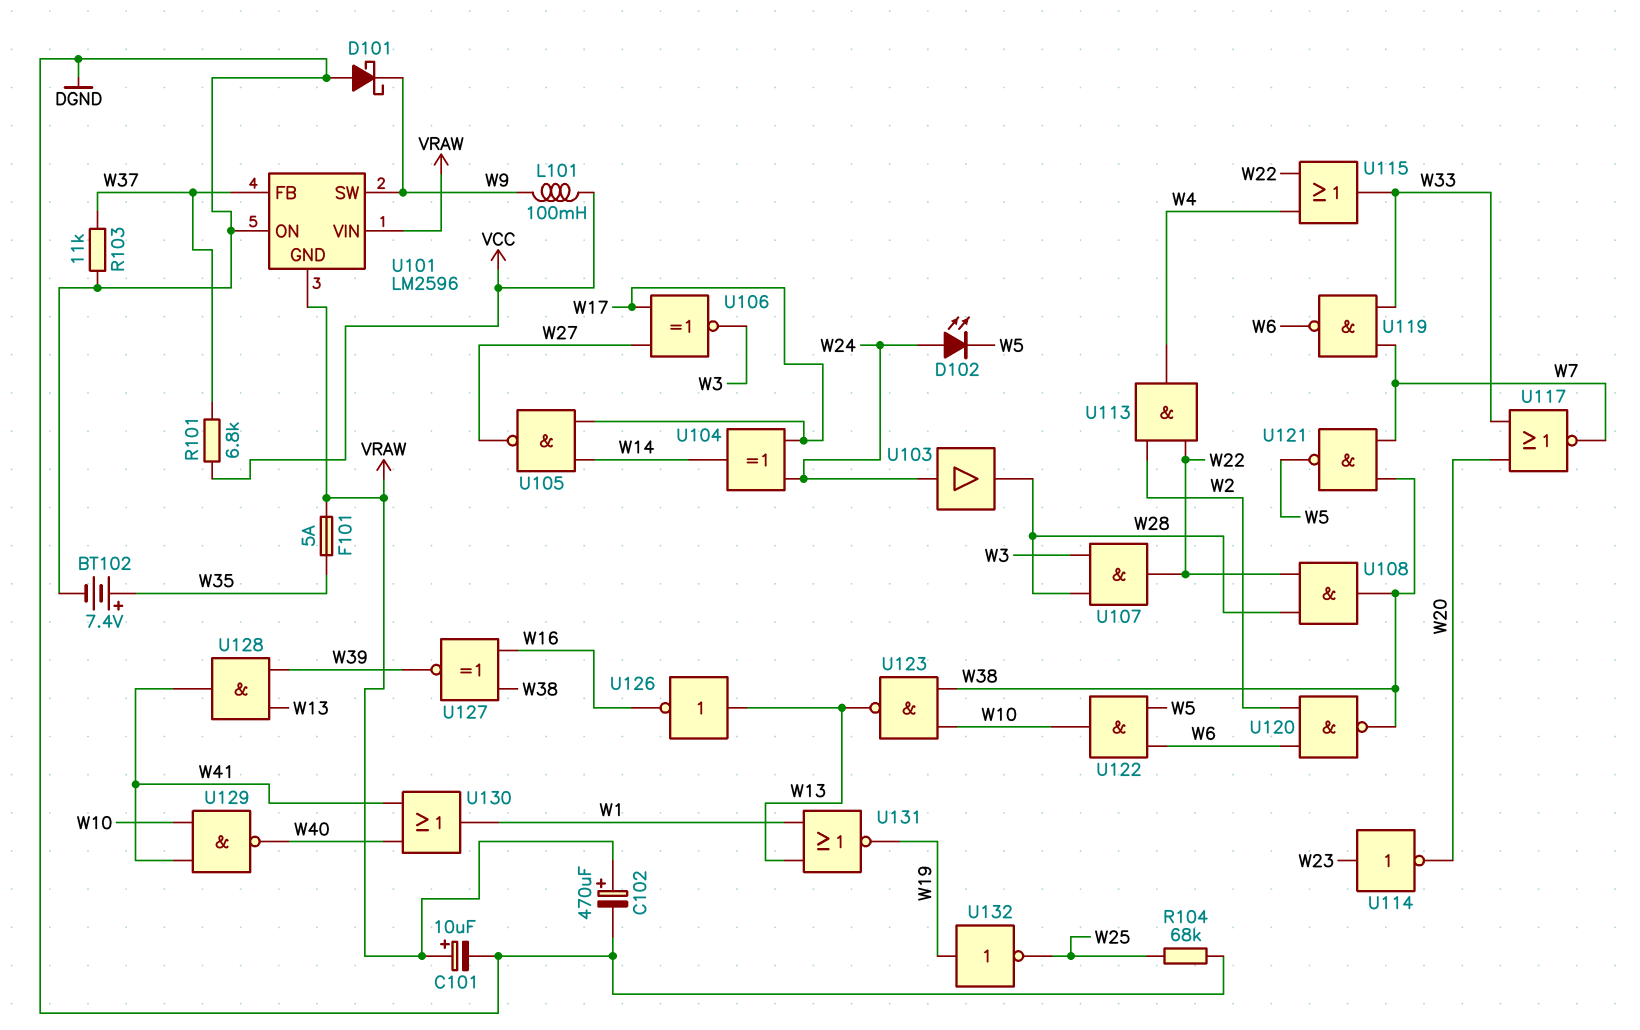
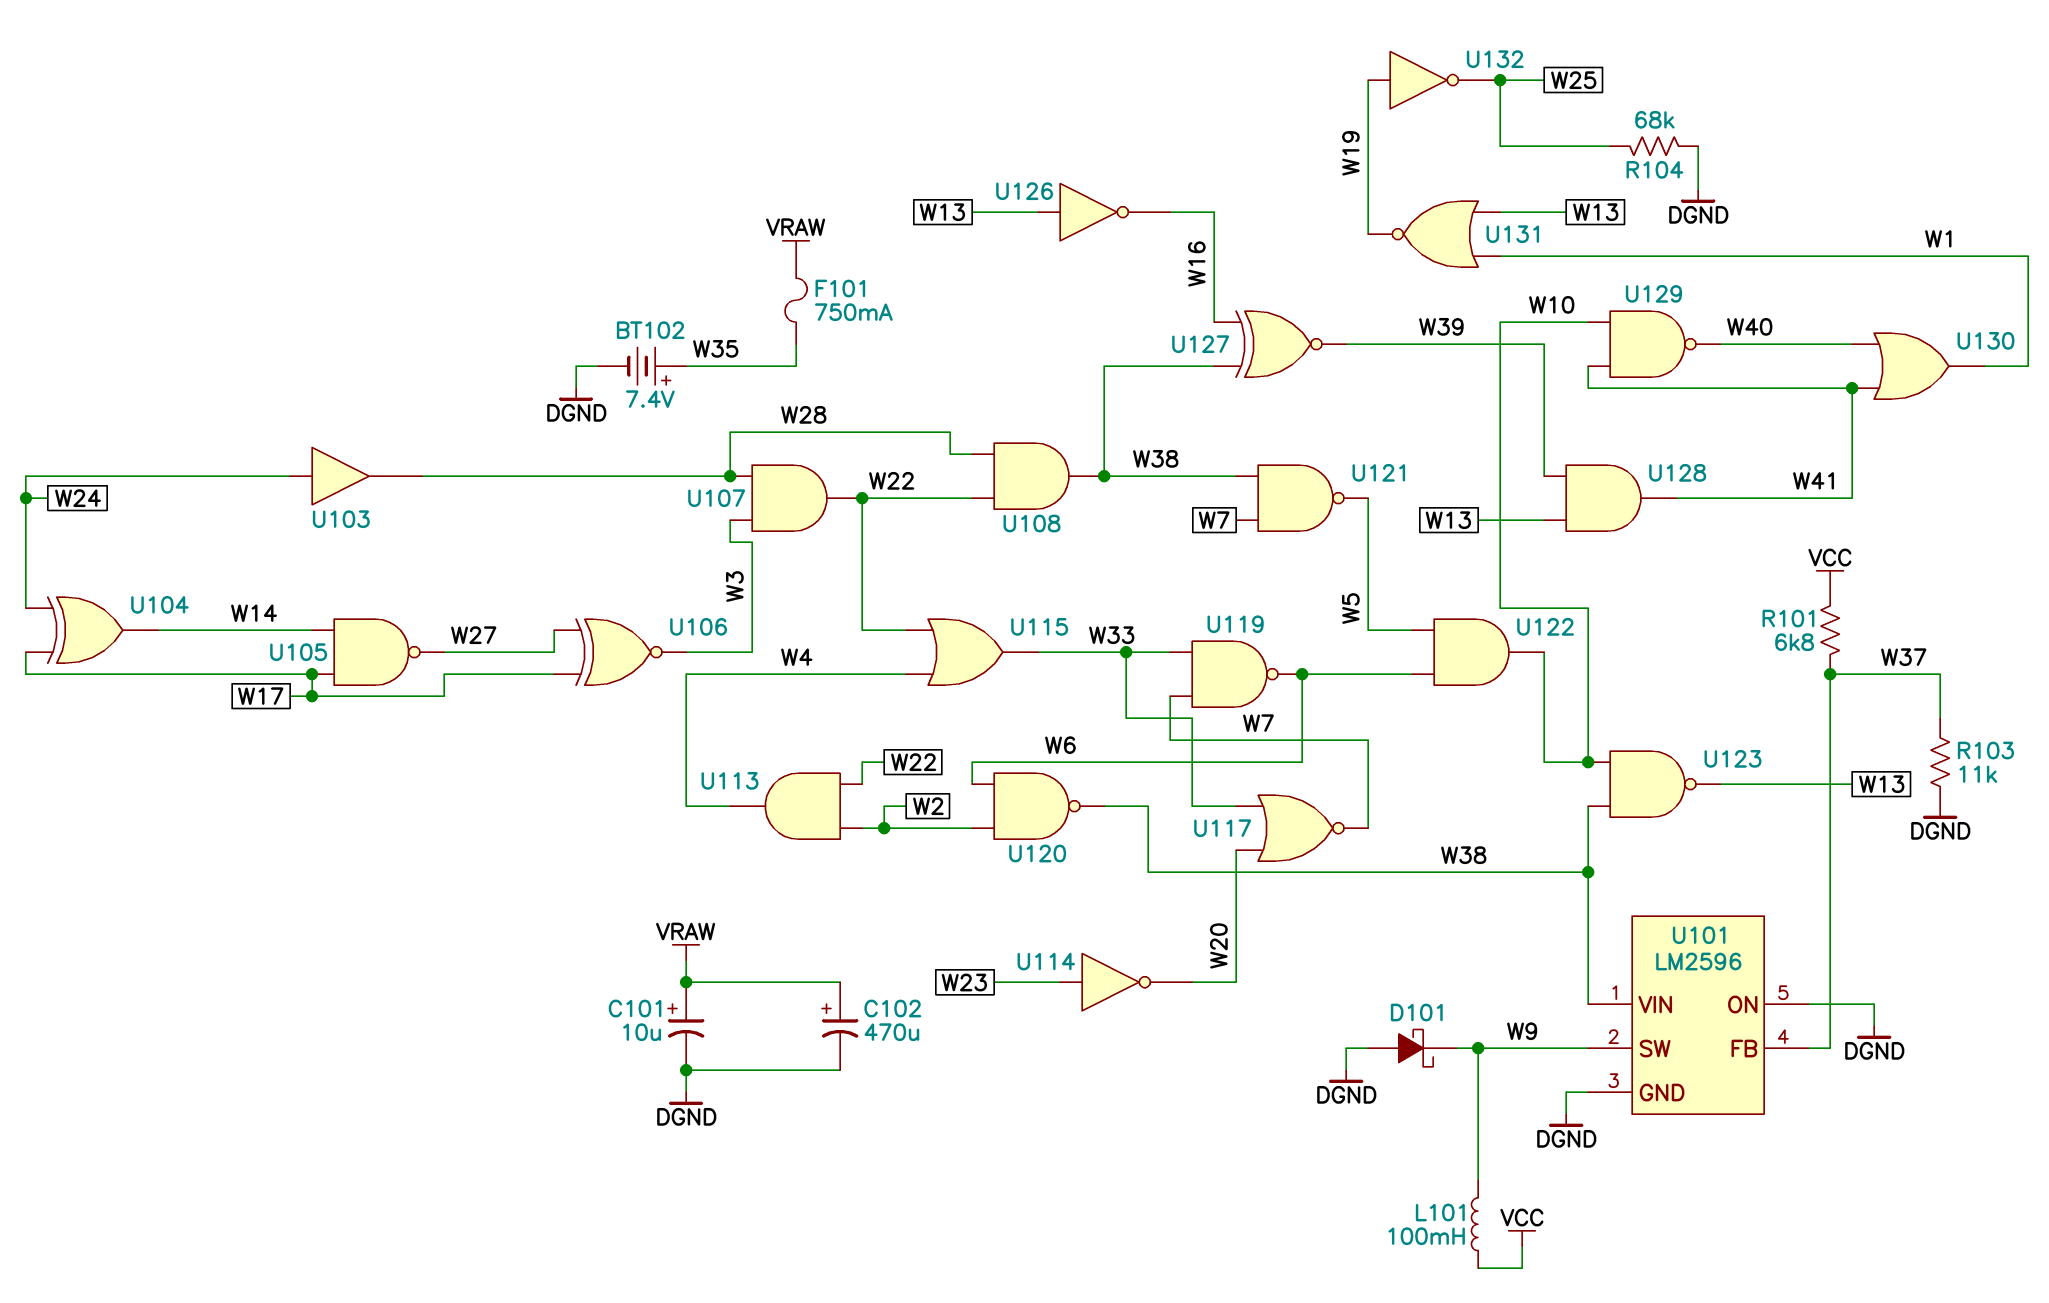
D102: LED (A W24, K W5) -> none
F101: 5A (VRAW, W35) -> 750mA (VRAW, W35)
U101 pin GND: VRAW -> DGND
U101 pin VIN: VRAW -> W38

